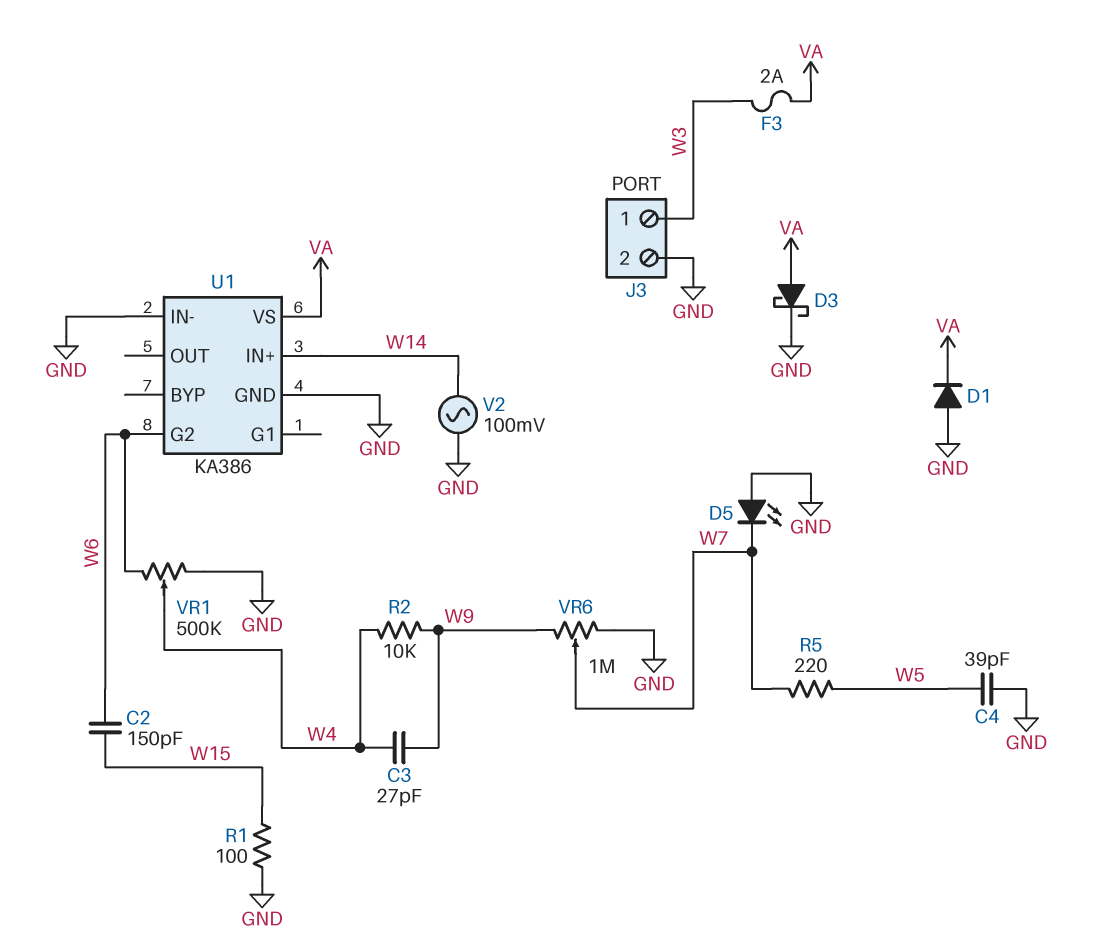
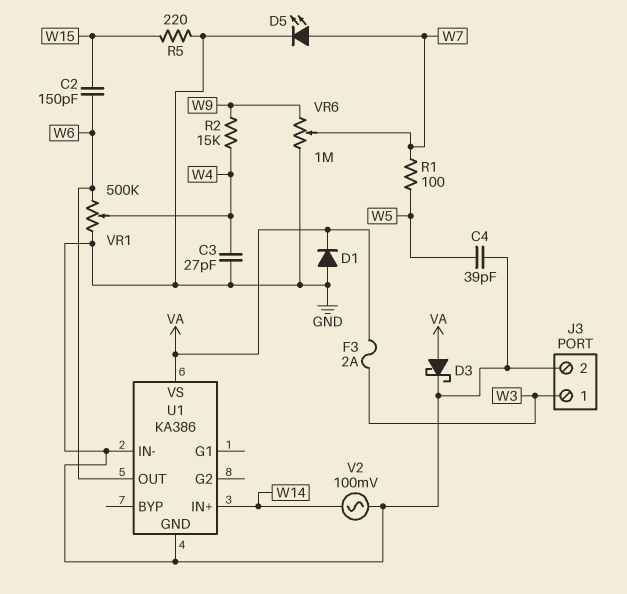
C3: 27pF (W4, W9) -> 27pF (GND, W4)
D5: LED (A GND, K W7) -> LED (A W7, K GND)
R1: 100 (GND, W15) -> 100 (W5, W7)
R2: 10k (W4, W9) -> 15k (W4, W9)
R5: 220 (W5, W7) -> 220 (GND, W15)
U1 pin G2: W6 -> none
U1 pin OUT: none -> W6

